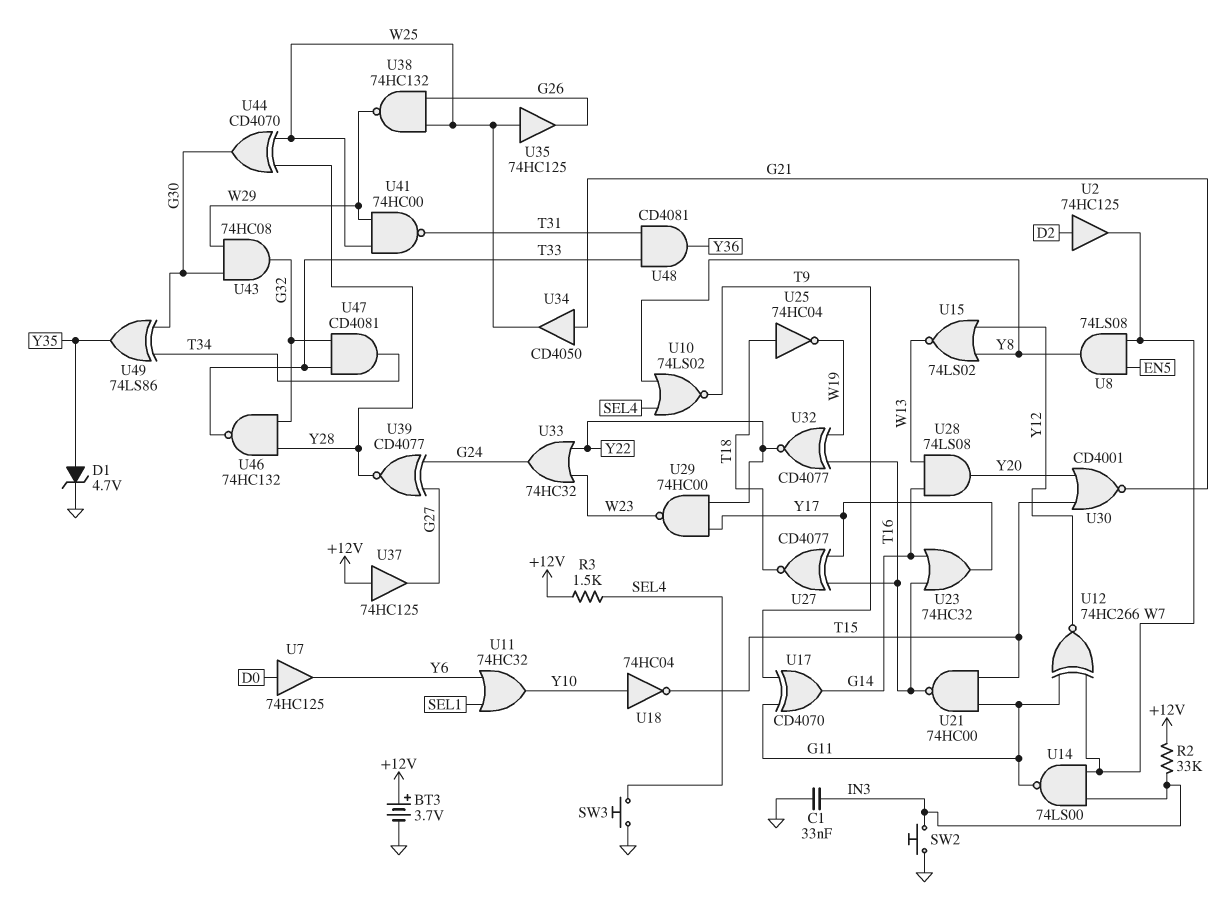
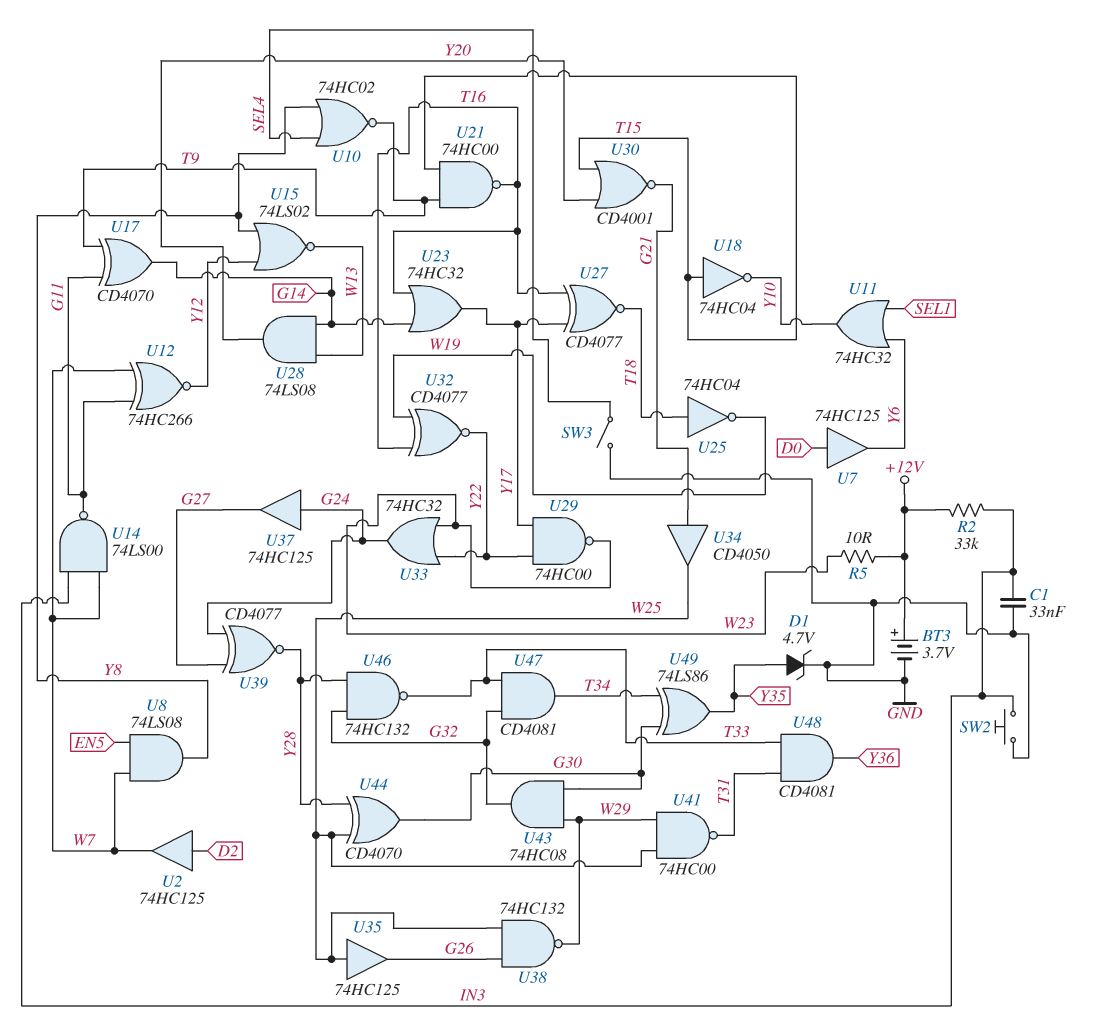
R3: 1.5k (+12V, SEL4) -> none
R5: none -> 10 (+12V, W23)
SW3: button (GND, SEL4) -> switch (GND, SEL4)
U10: NOR 74LS02 (in SEL4, in Y8, out T9) -> NOR 74HC02 (in SEL4, in Y8, out T9)
U18: NOT 74HC04 (in Y10, out T15) -> NOT 74HC04 (in T15, out Y10)
U21: NAND 74HC00 (in G11, in T15, out T16) -> NAND 74HC00 (in T9, in T15, out T16)
U37: buffer 74HC125 (in +12V, out G27) -> buffer 74HC125 (in G24, out G27)

